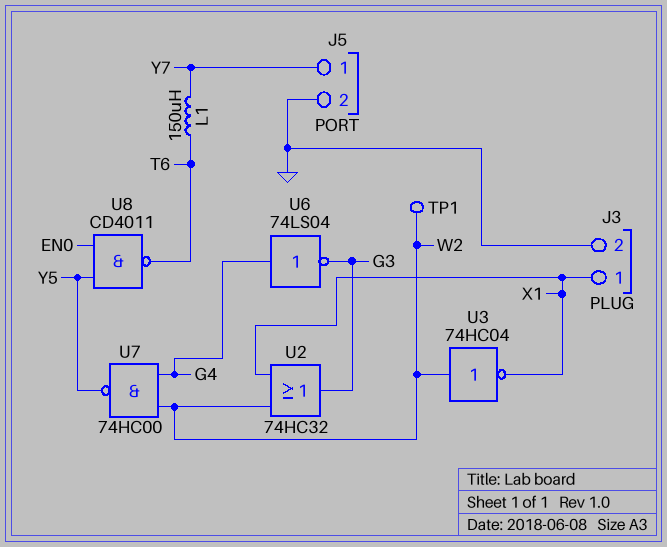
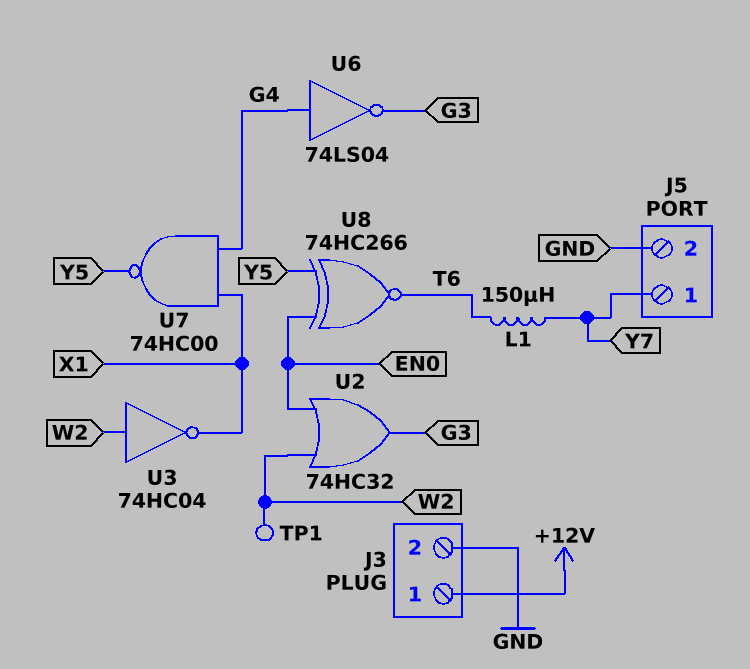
J3 pin 1: X1 -> +12V
U2: OR 74HC32 (in W2, in X1, out G3) -> OR 74HC32 (in EN0, in W2, out G3)
U7: NAND 74HC00 (in G4, in W2, out Y5) -> NAND 74HC00 (in G4, in X1, out Y5)
U8: NAND CD4011 (in EN0, in Y5, out T6) -> XNOR 74HC266 (in EN0, in Y5, out T6)

